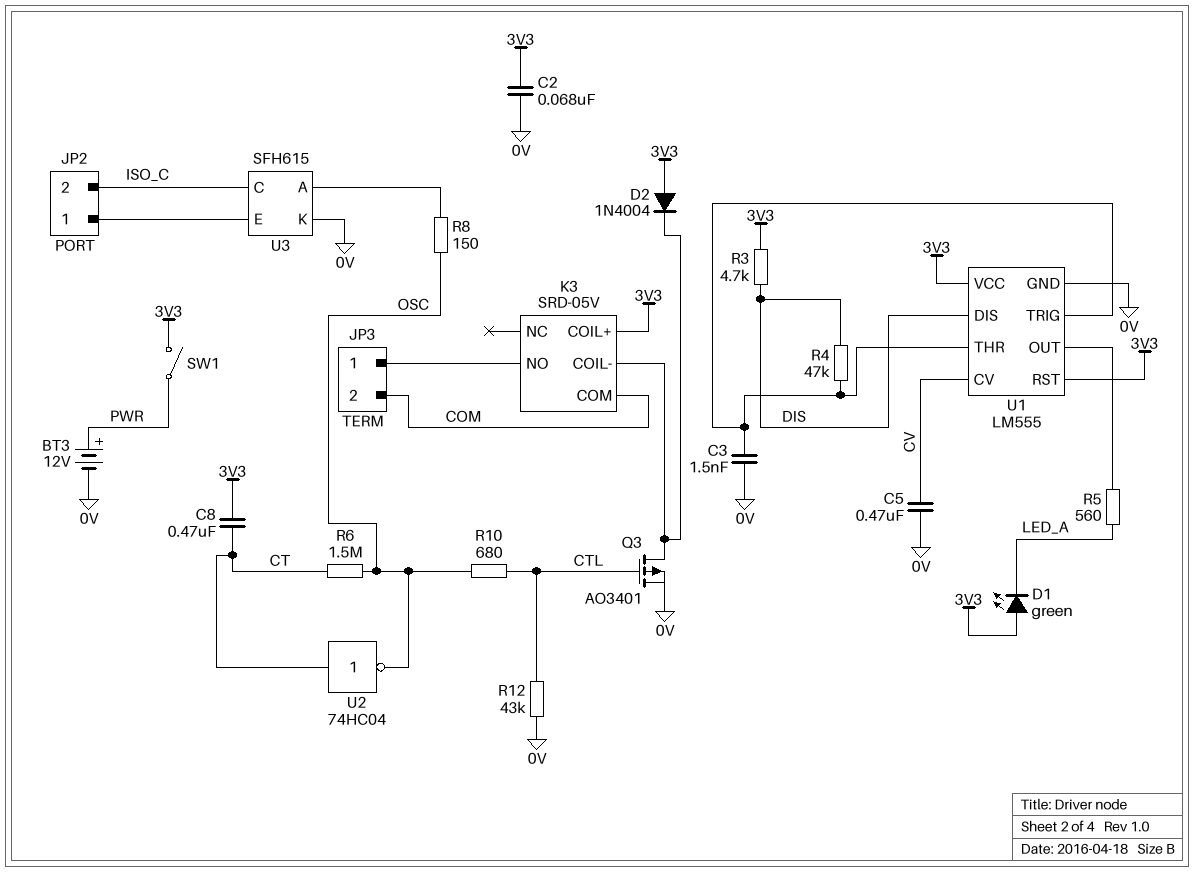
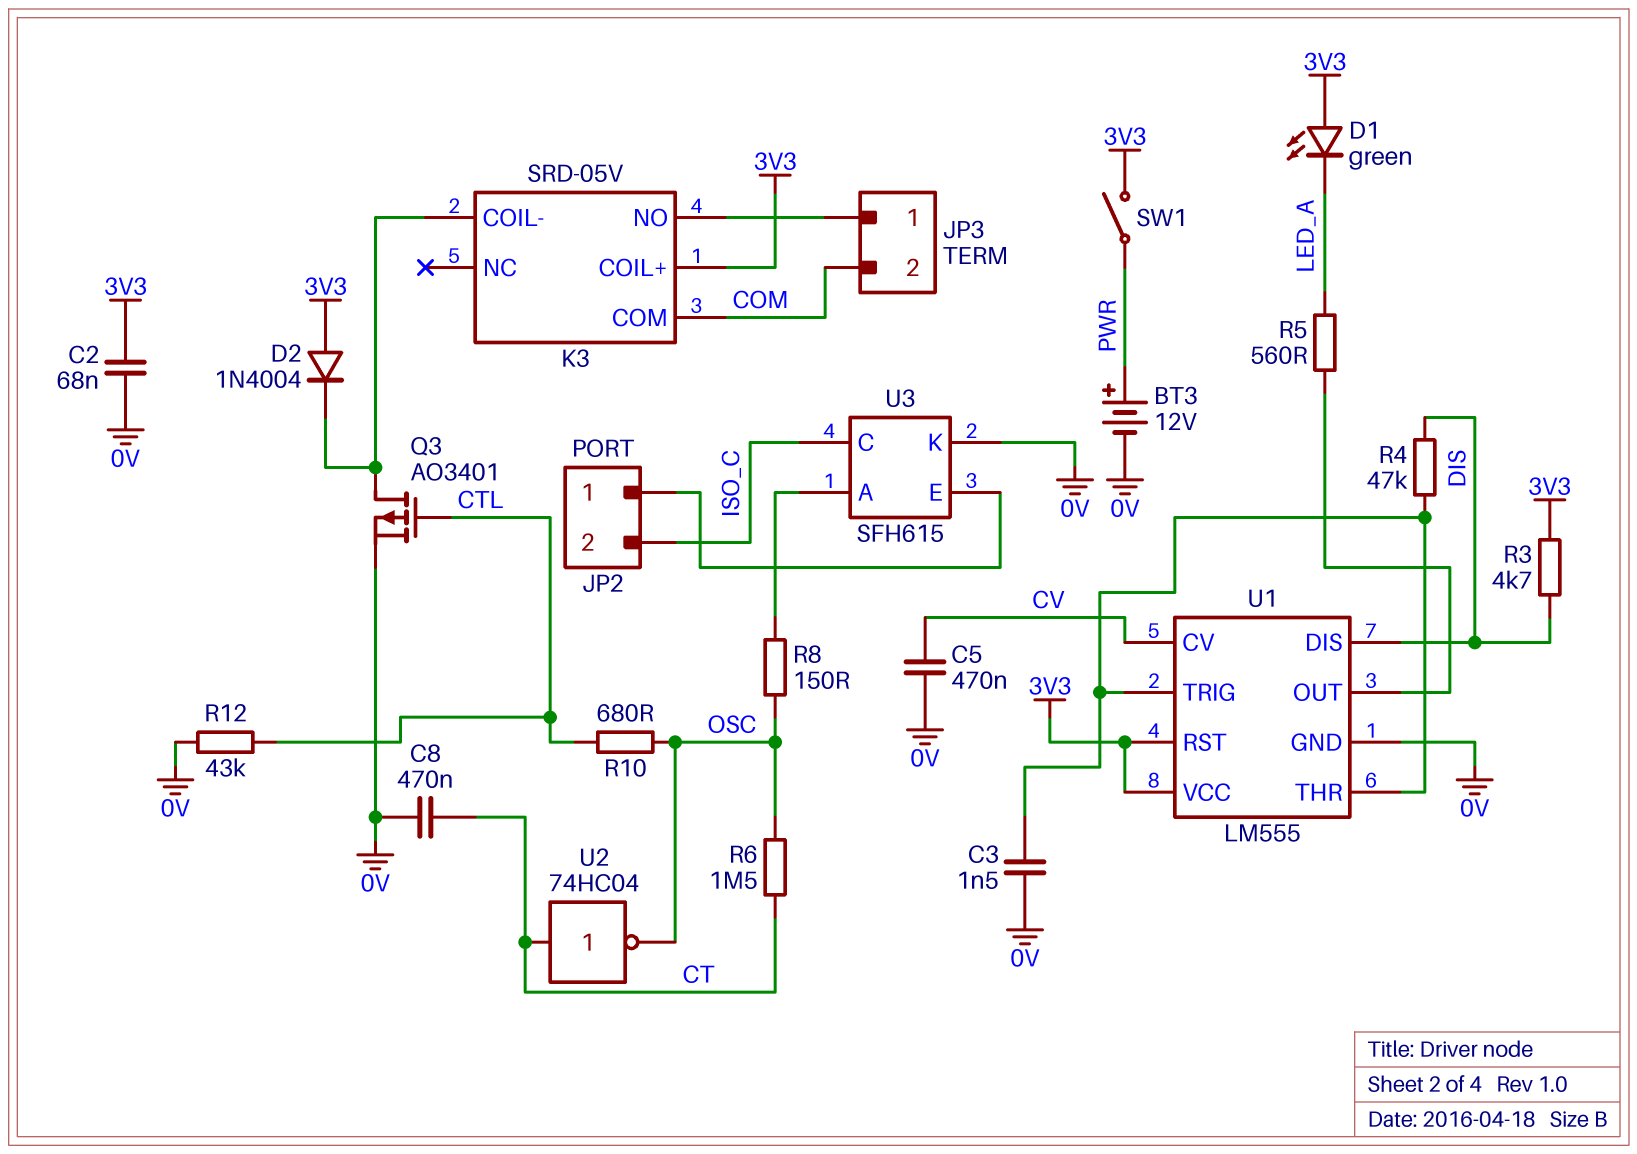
C8: 470nF (3V3, CT) -> 470nF (0V, CT)

